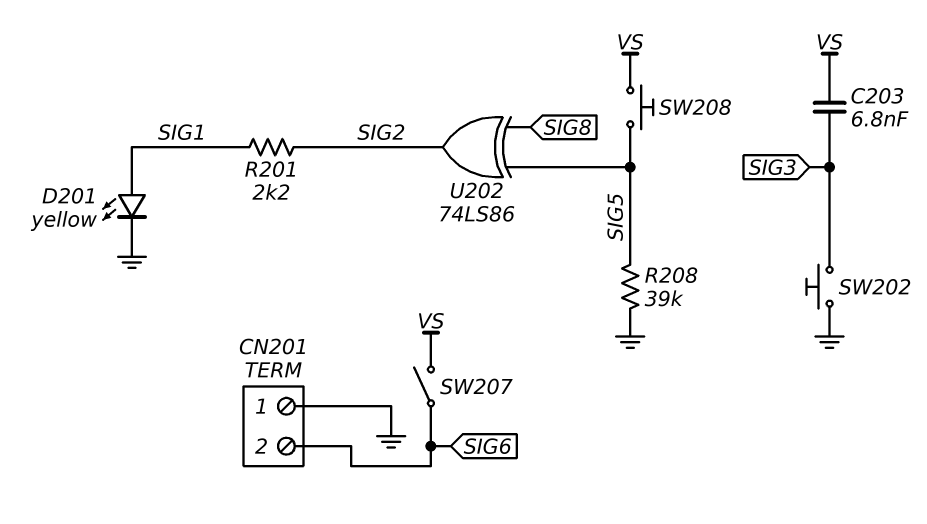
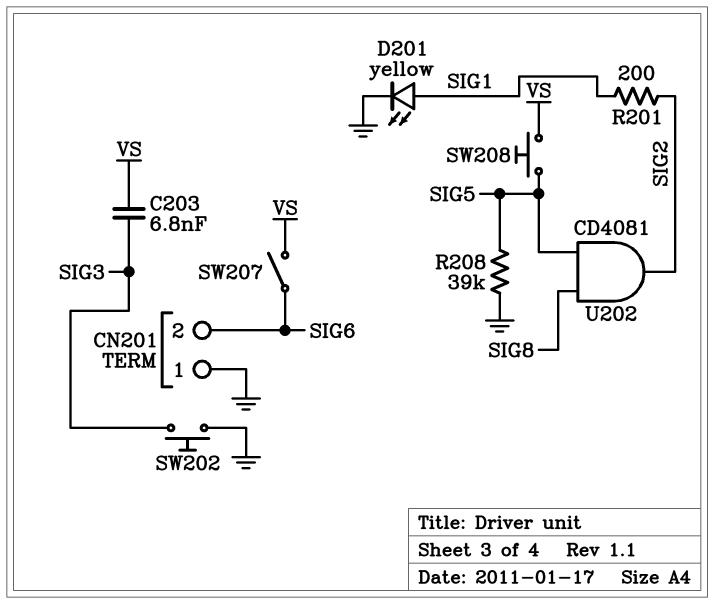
R201: 2.2k (SIG1, SIG2) -> 200 (SIG1, SIG2)
U202: XOR 74LS86 (in SIG5, in SIG8, out SIG2) -> AND CD4081 (in SIG5, in SIG8, out SIG2)

